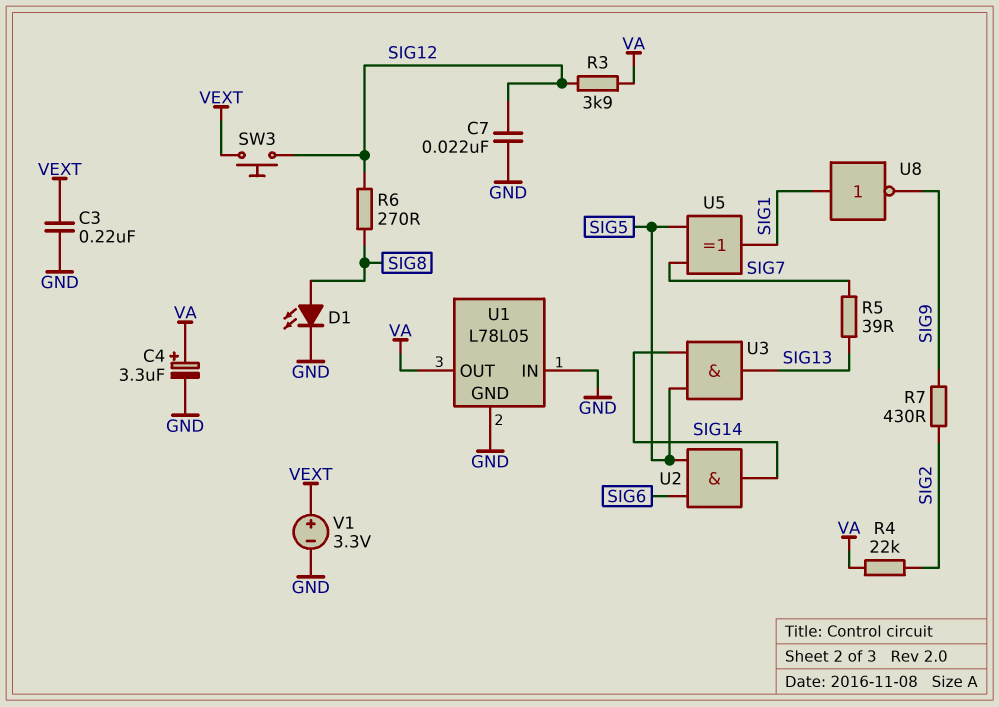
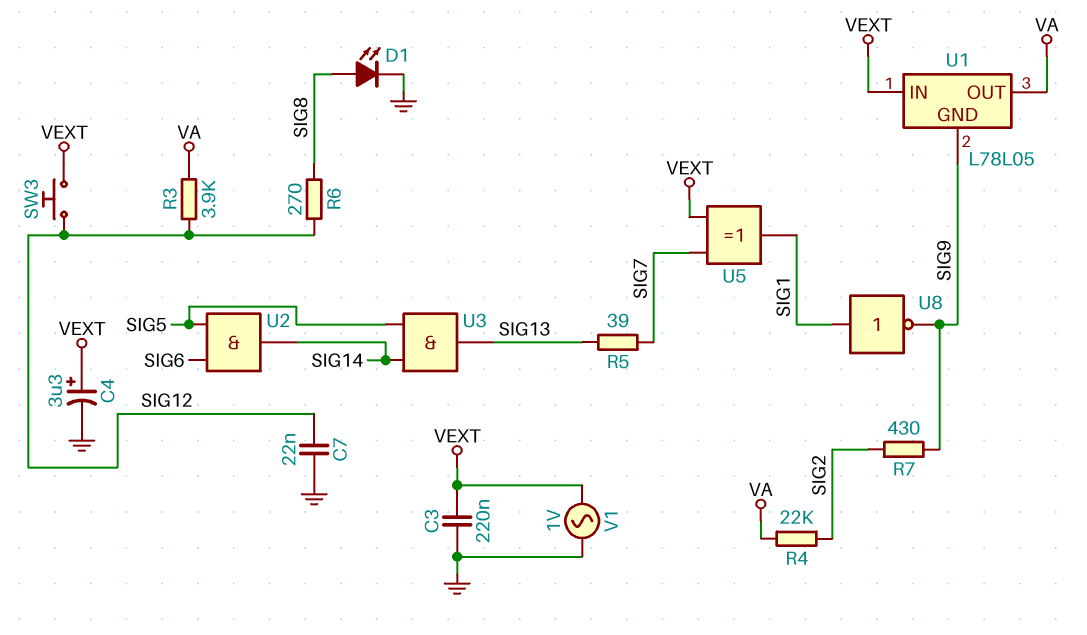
C4: 3.3uF (plus VA, minus GND) -> 3.3uF (plus VEXT, minus GND)
U1 pin GND: GND -> SIG9
U1 pin IN: GND -> VEXT
U5: XOR (in SIG5, in SIG7, out SIG1) -> XOR (in SIG7, in VEXT, out SIG1)
V1: 3.3V (plus VEXT, minus GND) -> AC 1V (GND, VEXT)

